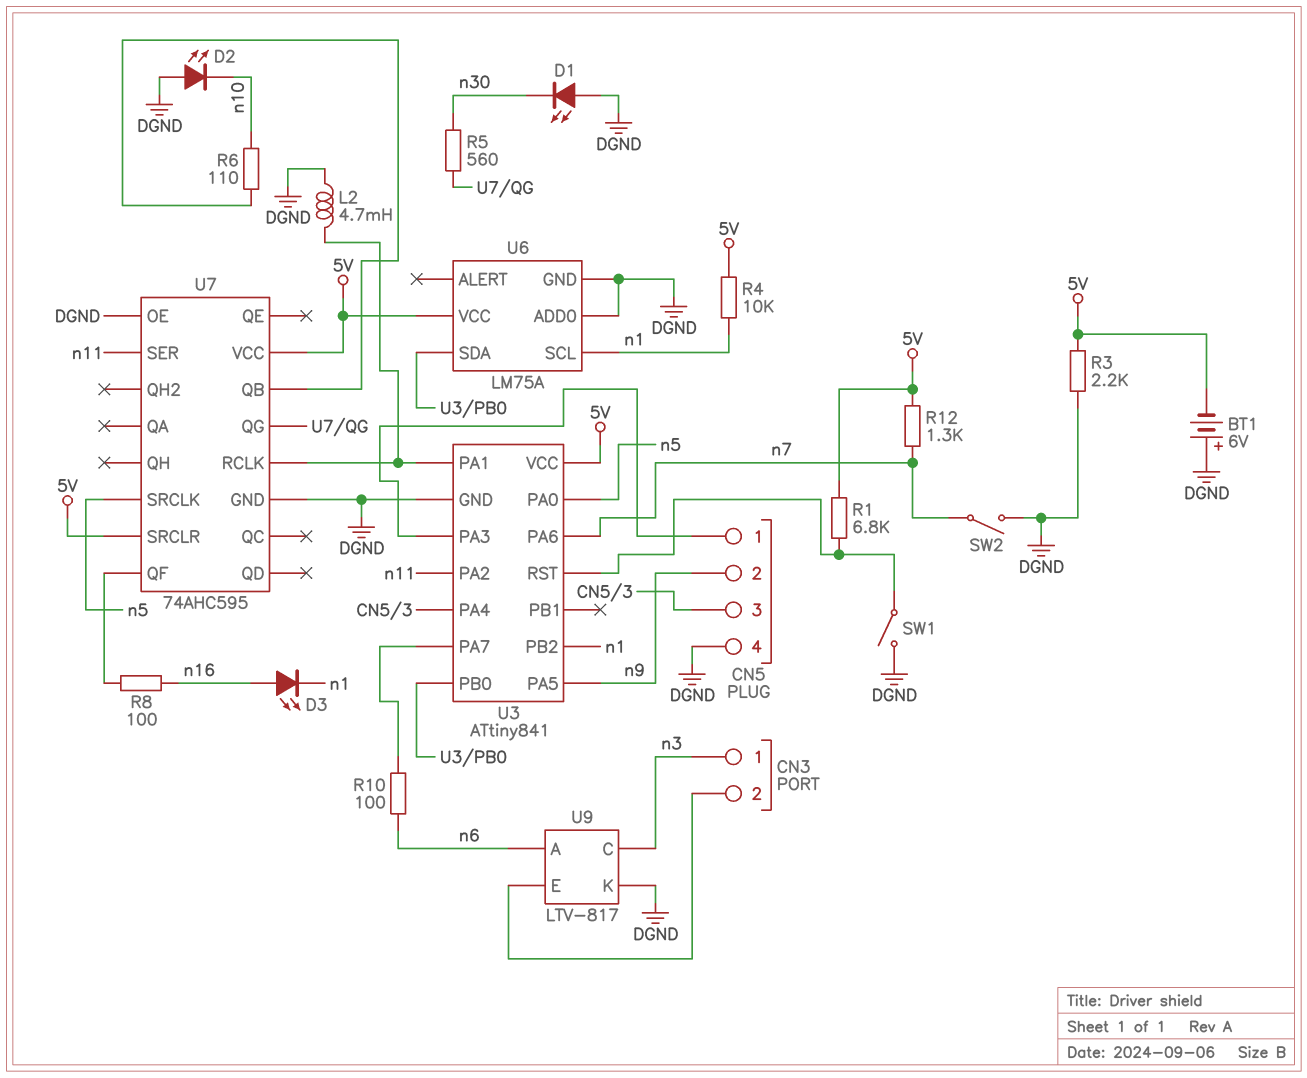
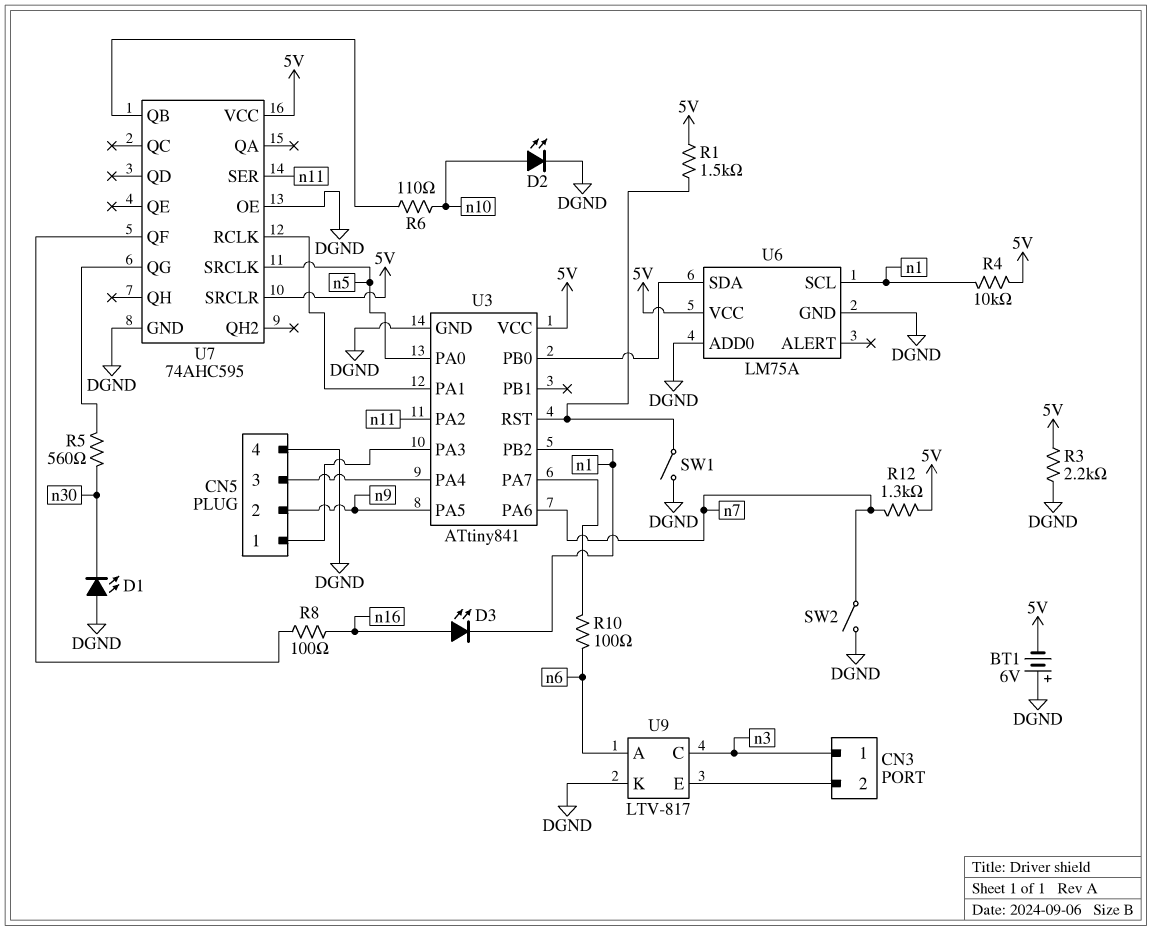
D2: LED (A DGND, K n10) -> LED (A n10, K DGND)
L2: 4.7mH (DGND, U3/PA1) -> none
R1: 6.8k (5V, U3/RST) -> 1.5k (5V, U3/RST)

